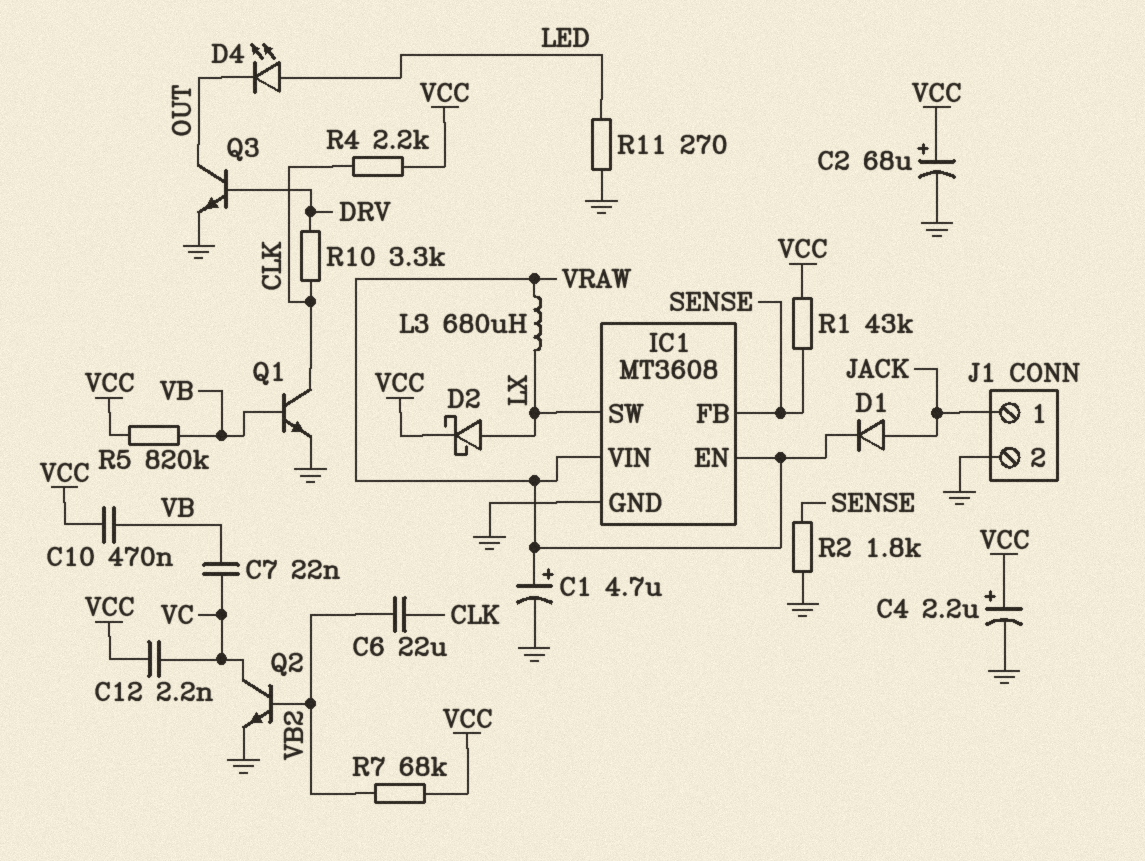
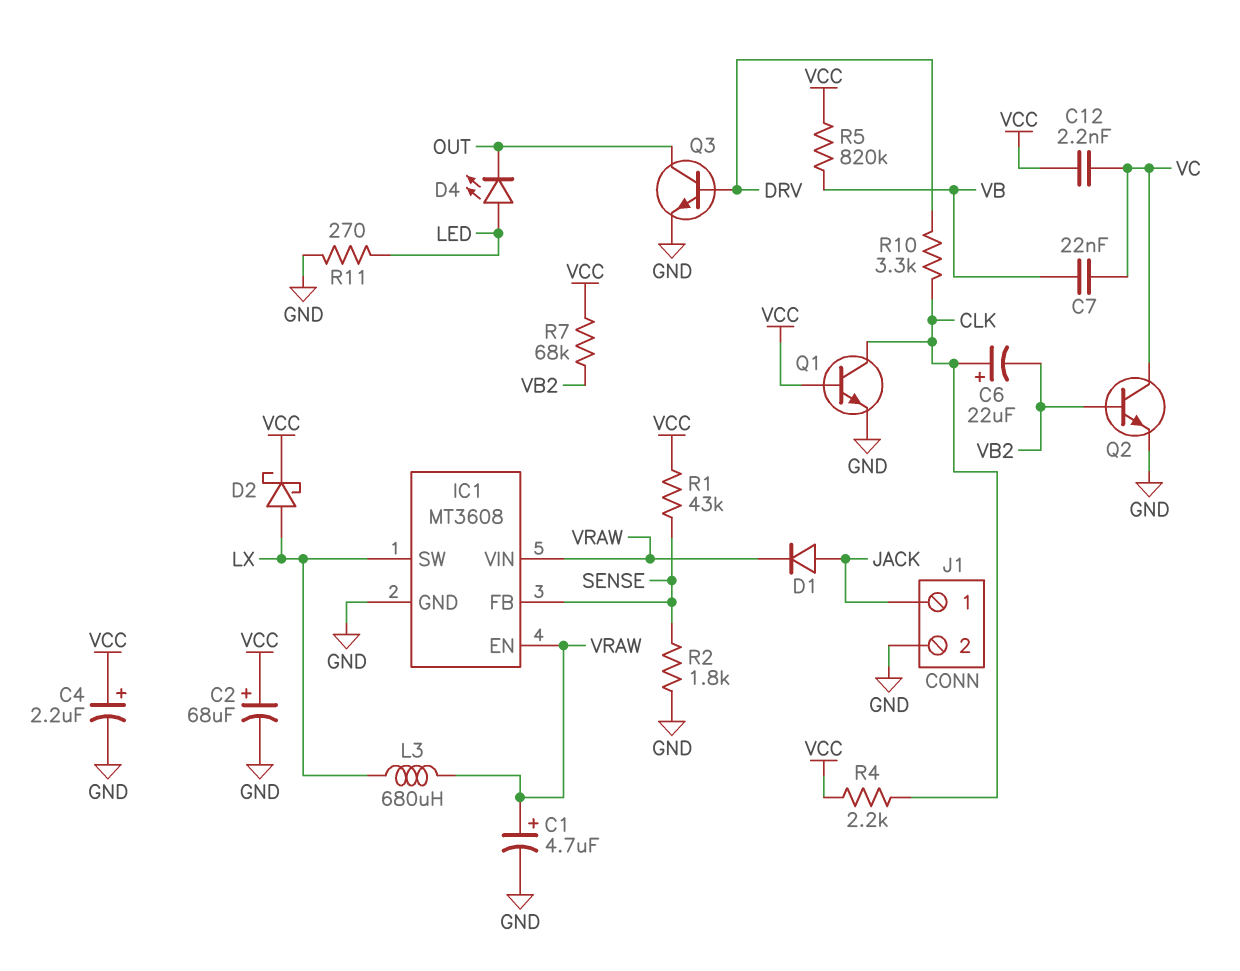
C6: 22uF (CLK, VB2) -> 22uF (plus CLK, minus VB2)
C10: 470nF (VB, VCC) -> none
Q1: NPN (B VB, C CLK, E GND) -> NPN (B VCC, C CLK, E GND)

